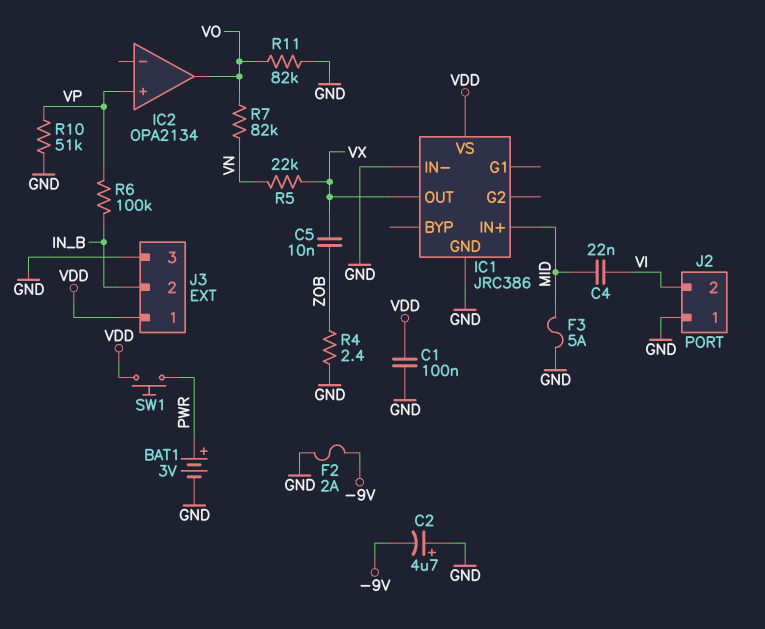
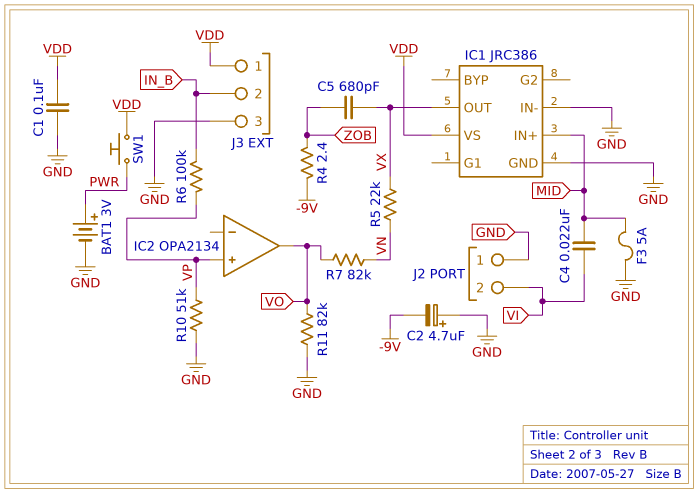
C5: 10nF (VX, ZOB) -> 680pF (VX, ZOB)
F2: 2A (-9V, GND) -> none
R4: 2.4 (GND, ZOB) -> 2.4 (-9V, ZOB)

